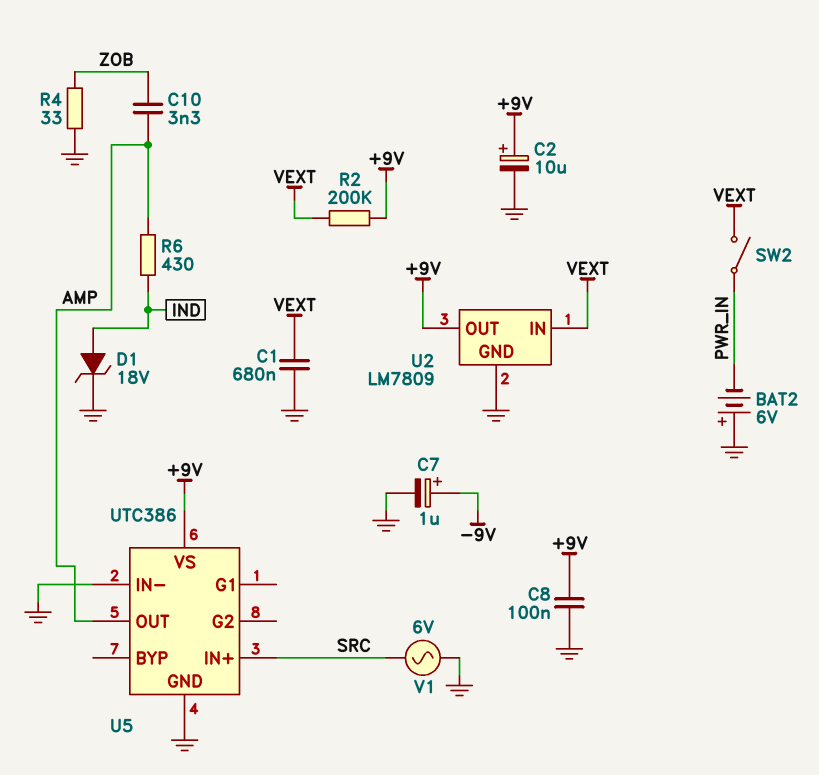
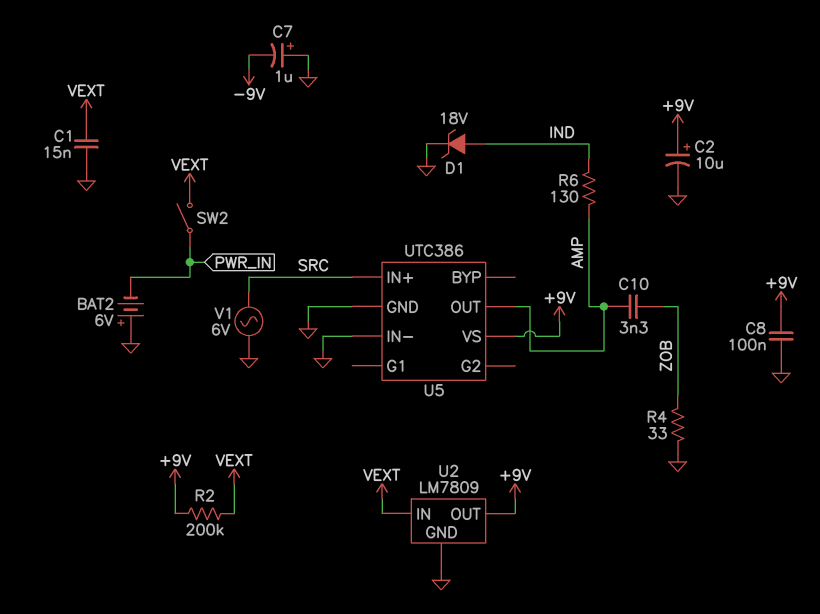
C1: 680nF (GND, VEXT) -> 15nF (GND, VEXT)
C7: 1uF (plus -9V, minus GND) -> 1uF (plus GND, minus -9V)
R6: 430 (AMP, IND) -> 130 (AMP, IND)

